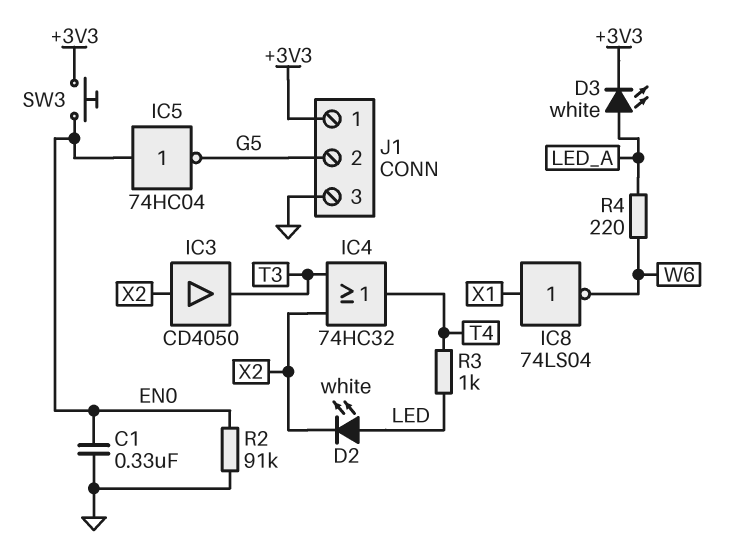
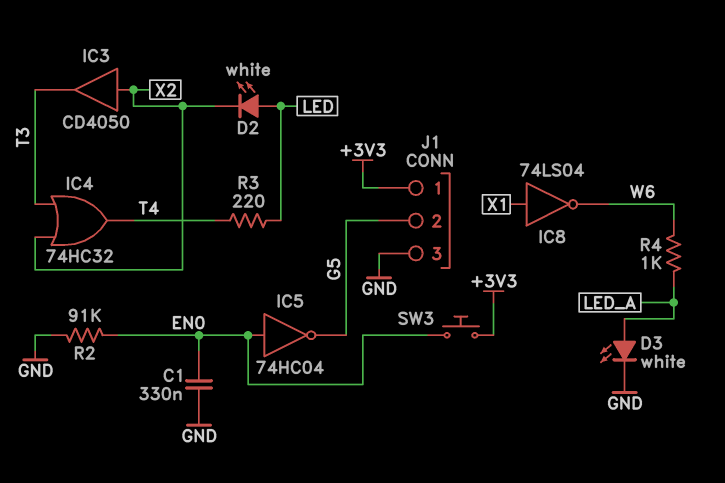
D3: LED white (A LED_A, K +3V3) -> LED white (A LED_A, K GND)
R3: 1k (LED, T4) -> 220 (LED, T4)
R4: 220 (LED_A, W6) -> 1k (LED_A, W6)

